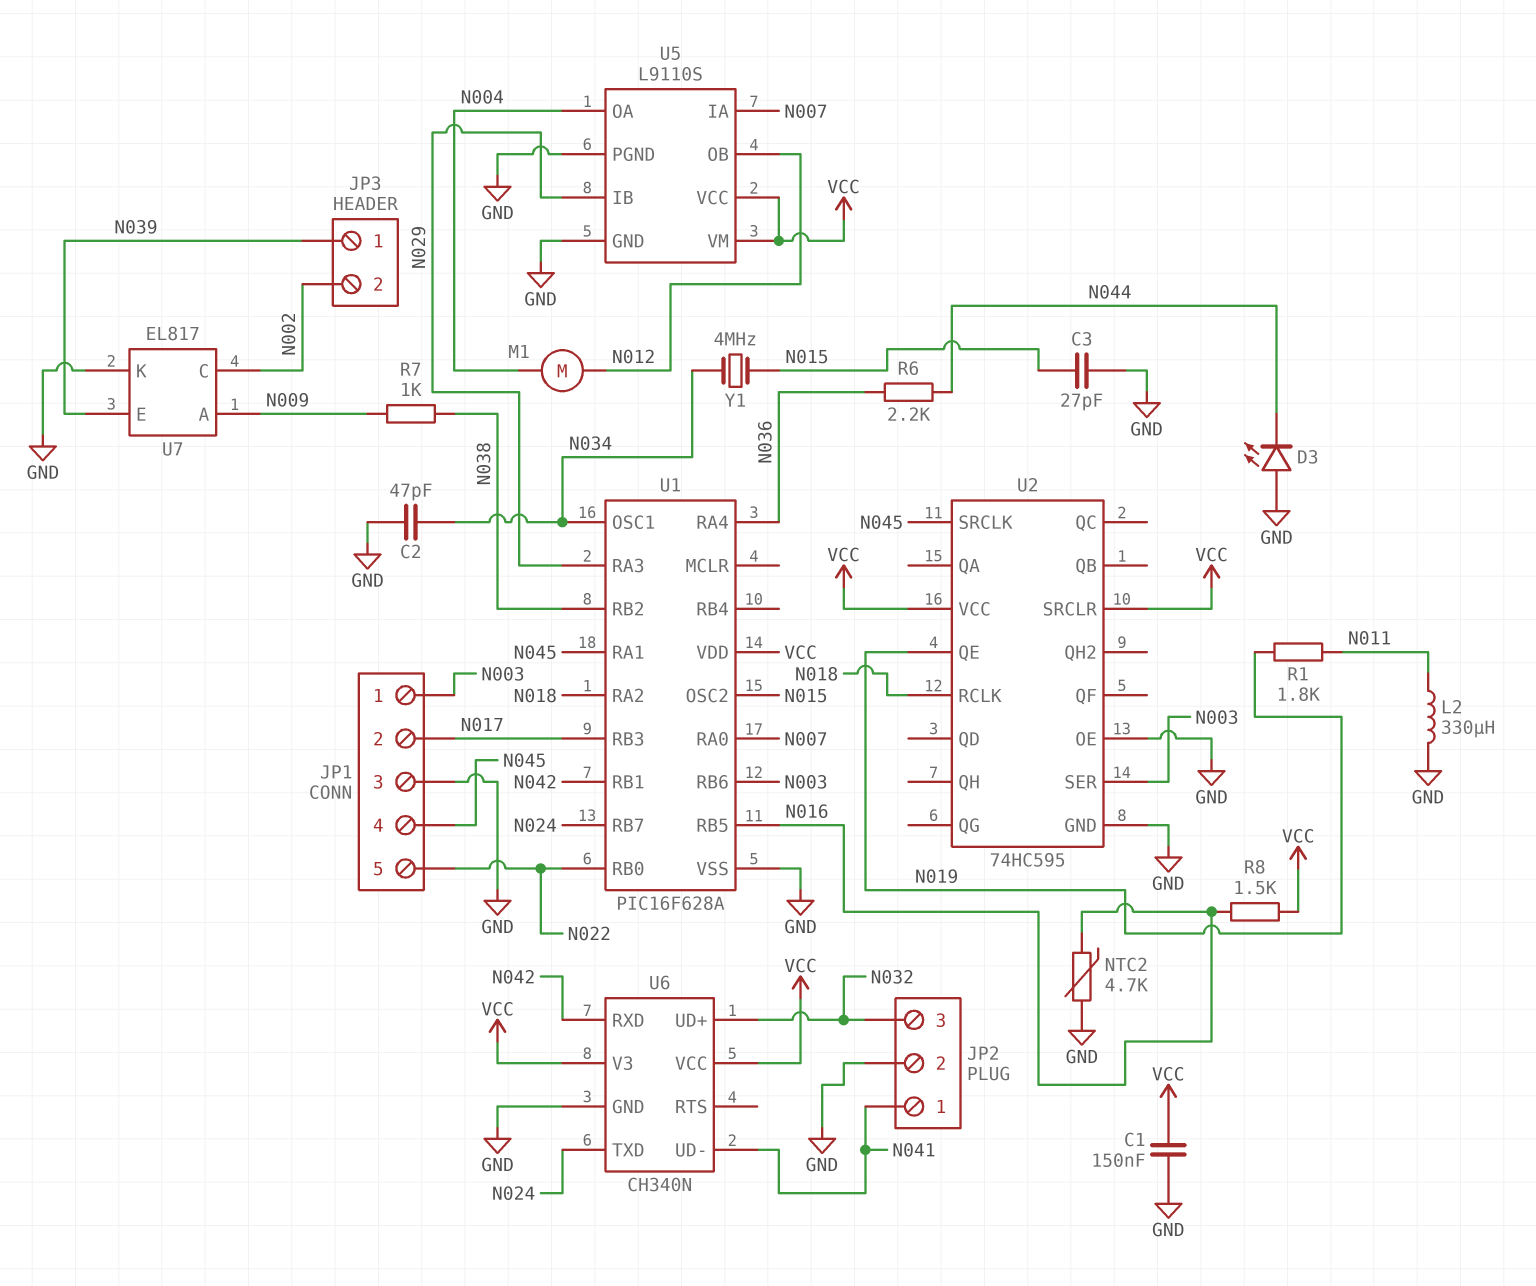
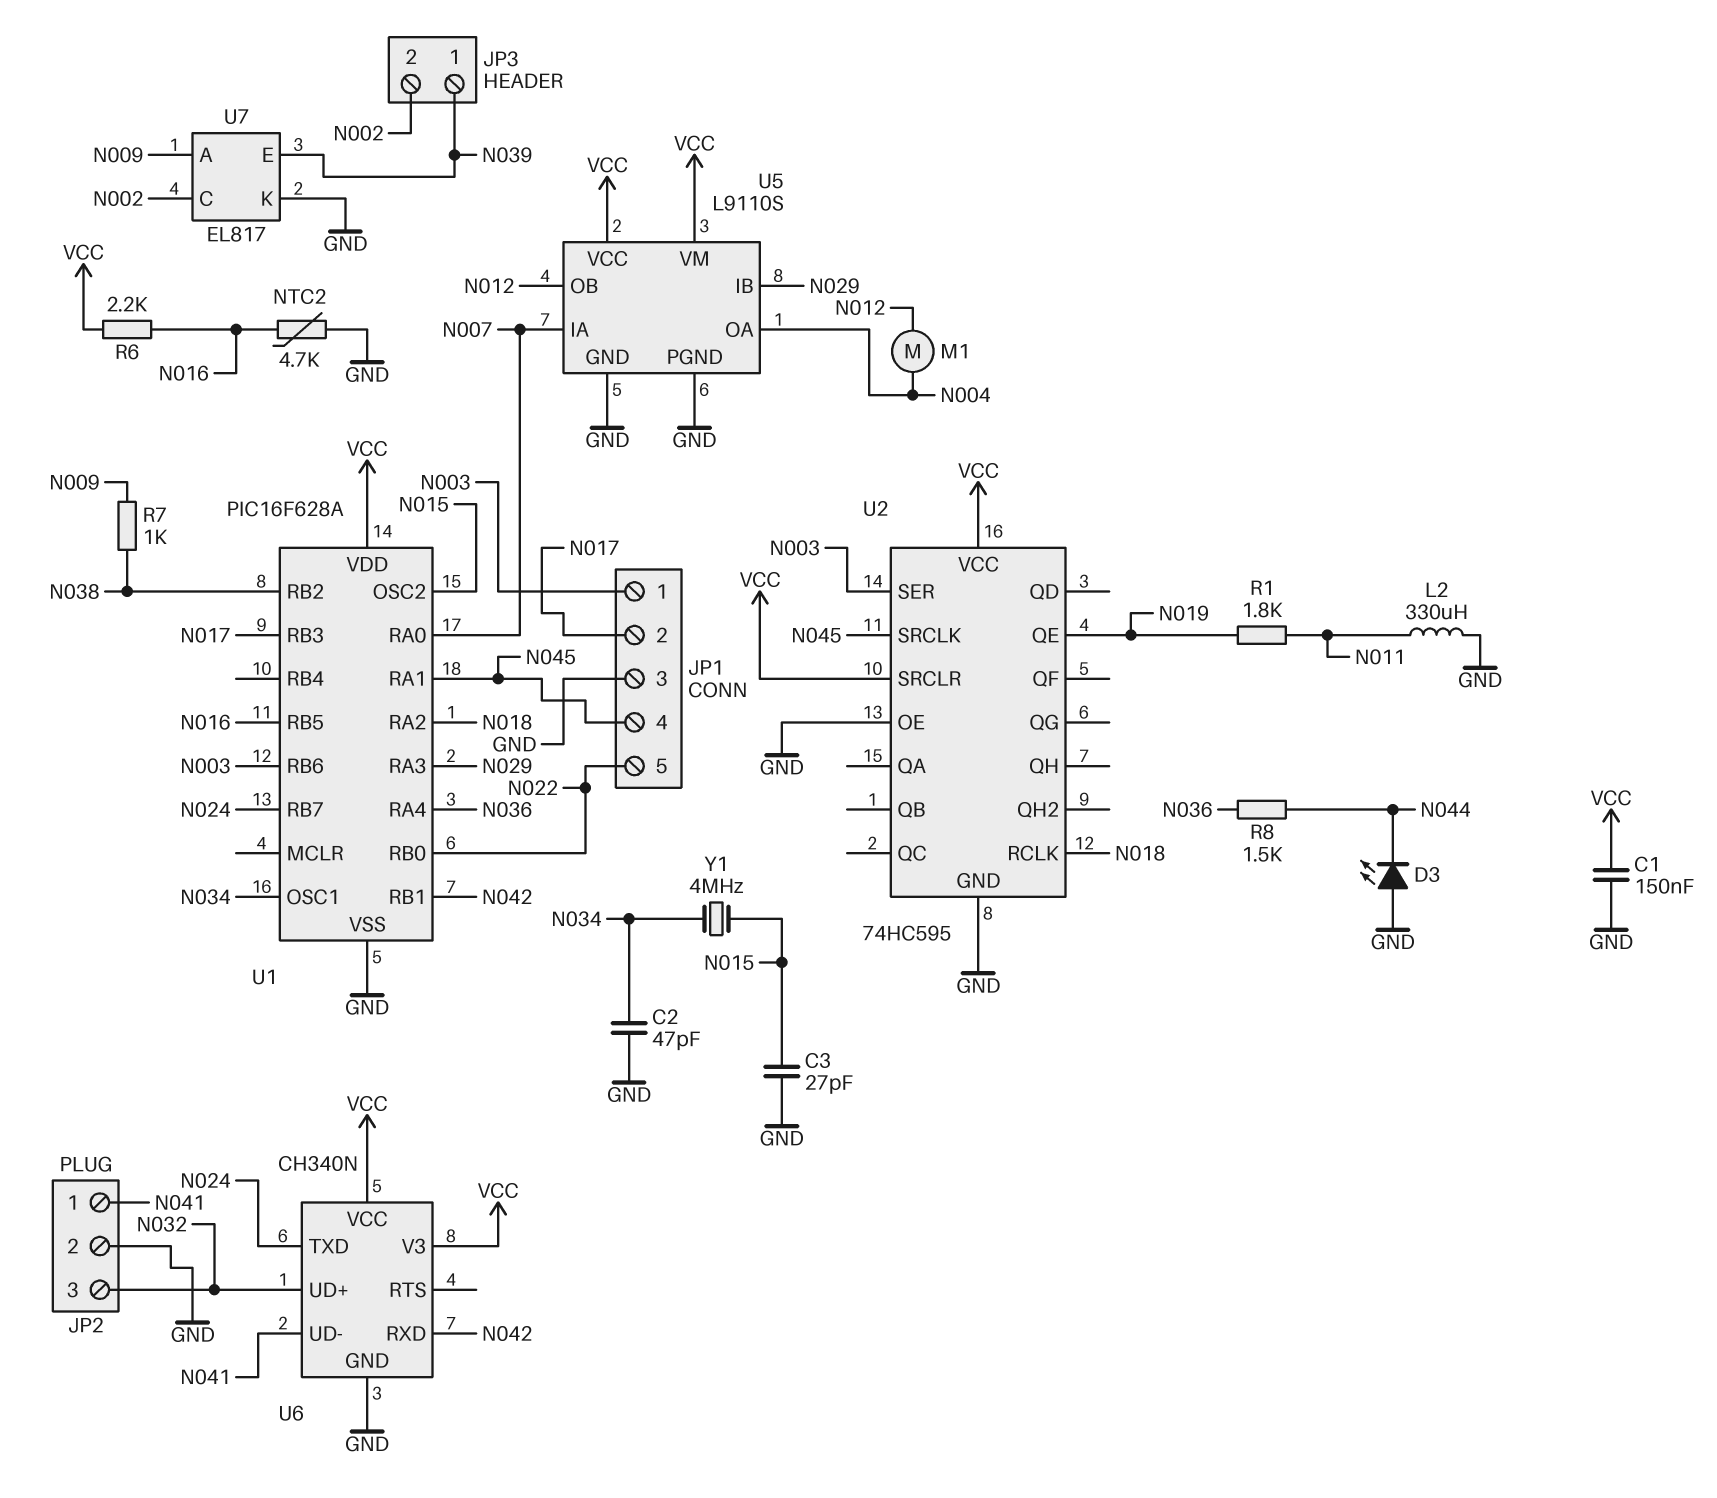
R6: 2.2k (N036, N044) -> 2.2k (N016, VCC)
R8: 1.5k (N016, VCC) -> 1.5k (N036, N044)

